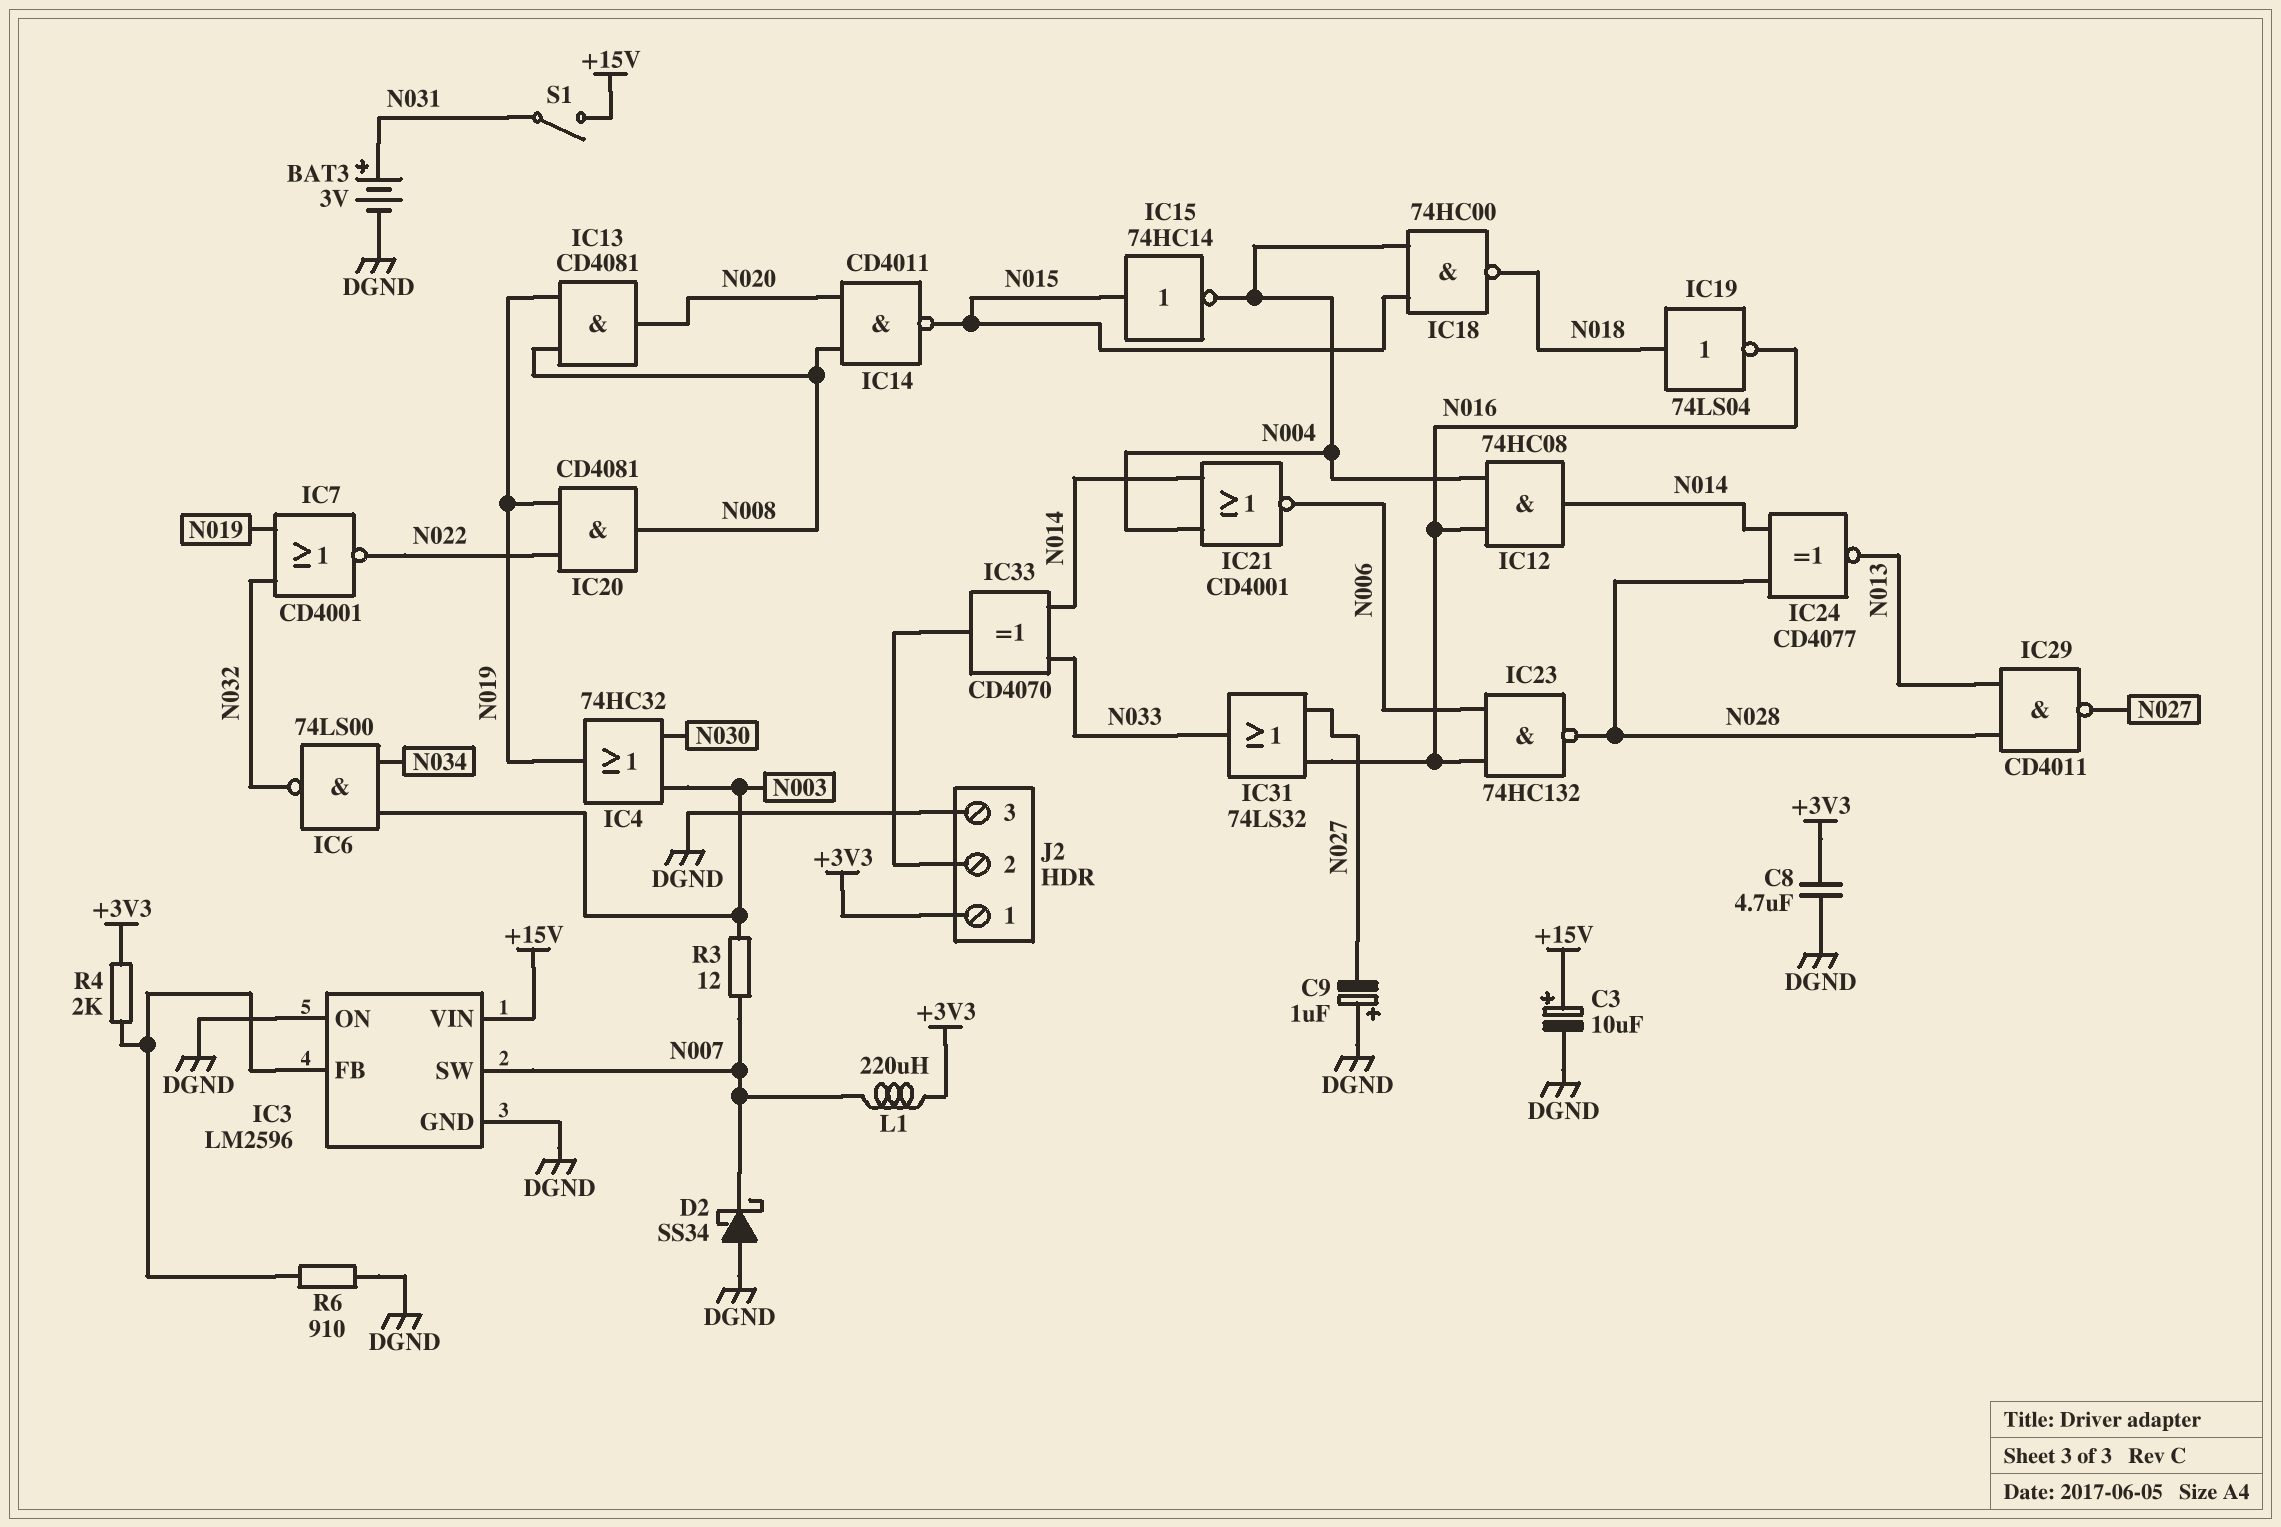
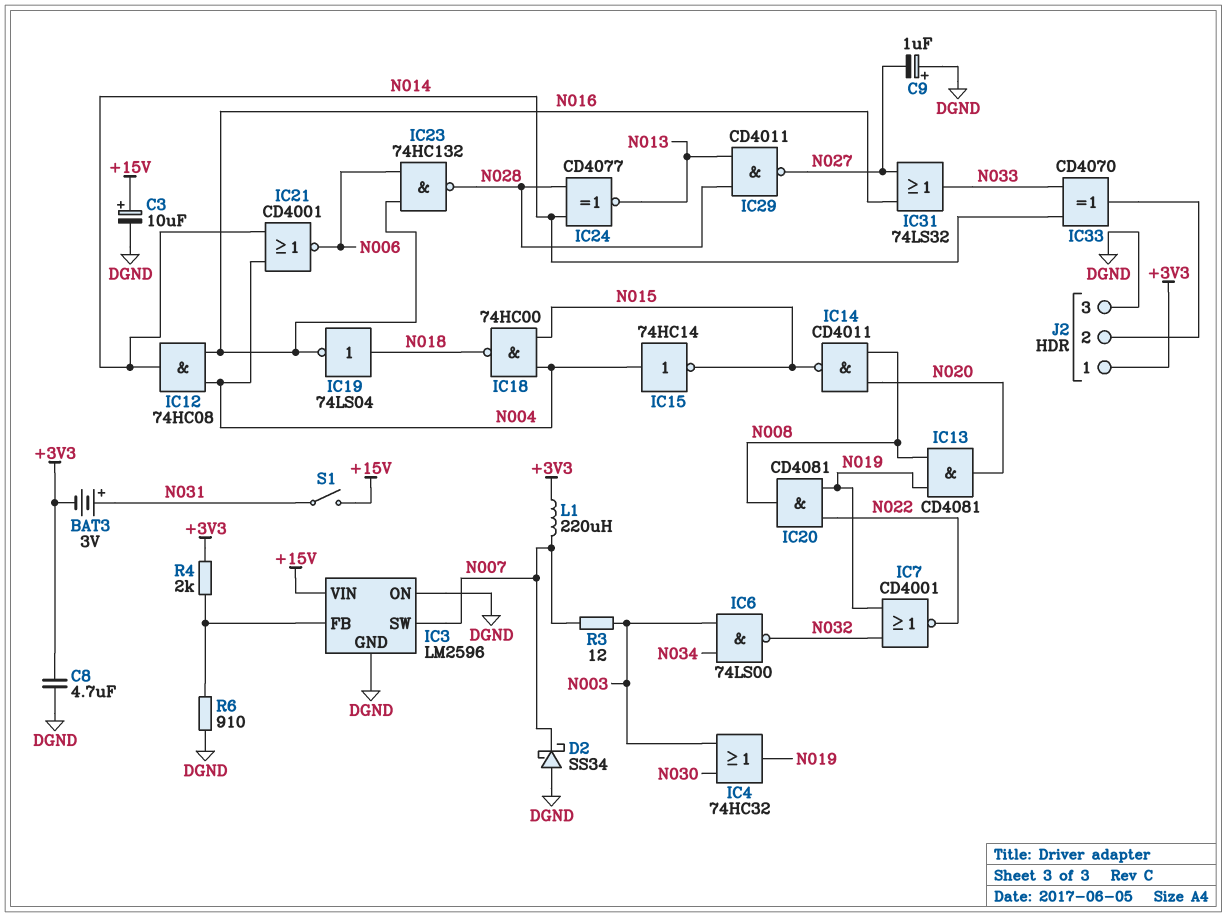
BAT3: 3V (plus N031, minus DGND) -> 3V (plus N031, minus +3V3)
IC15: NOT 74HC14 (in N015, out N004) -> NOT 74HC14 (in N004, out N015)

